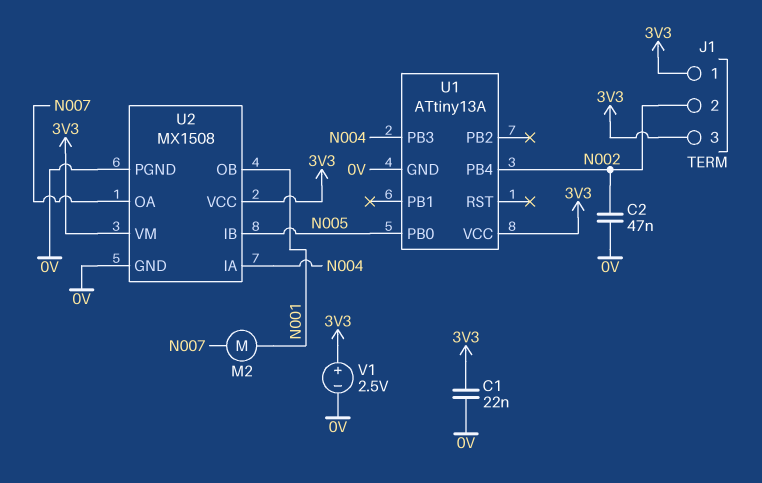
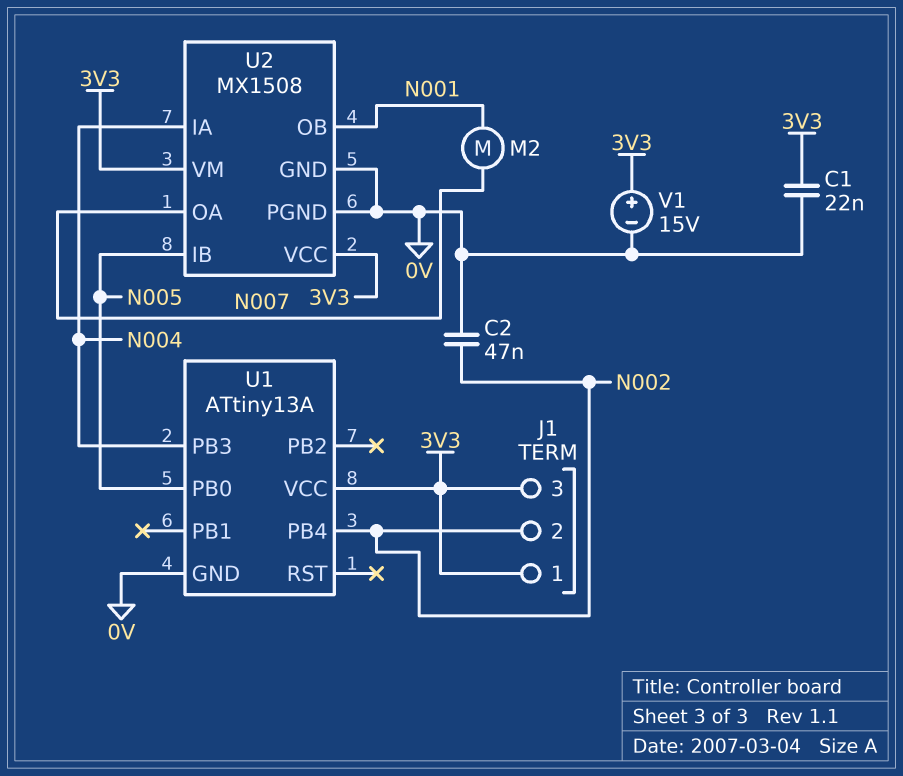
V1: 2.5V (plus 3V3, minus 0V) -> 15V (plus 3V3, minus 0V)

